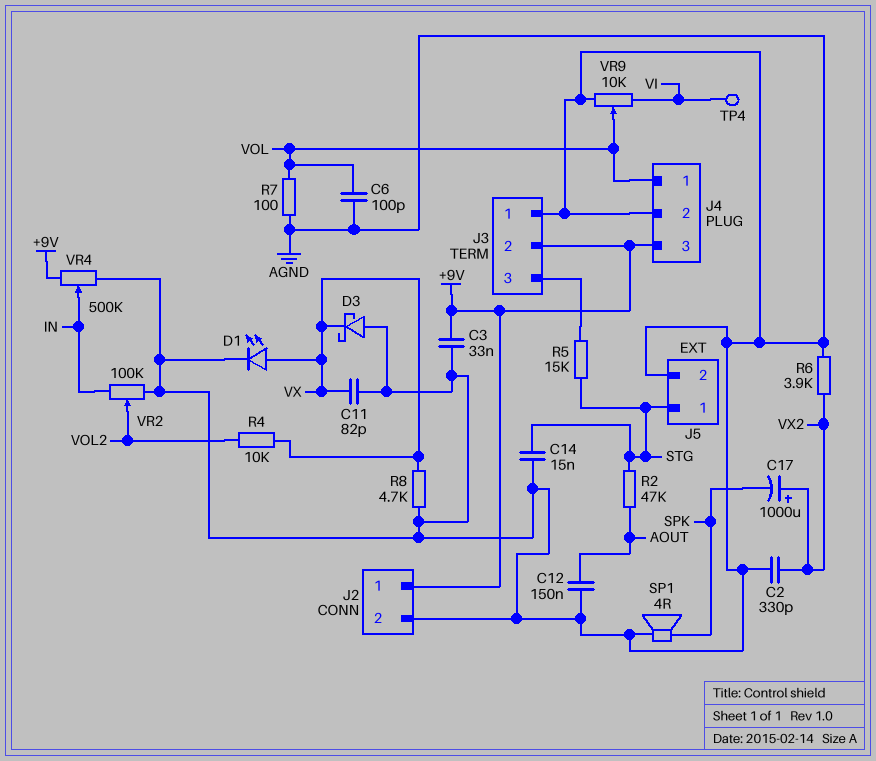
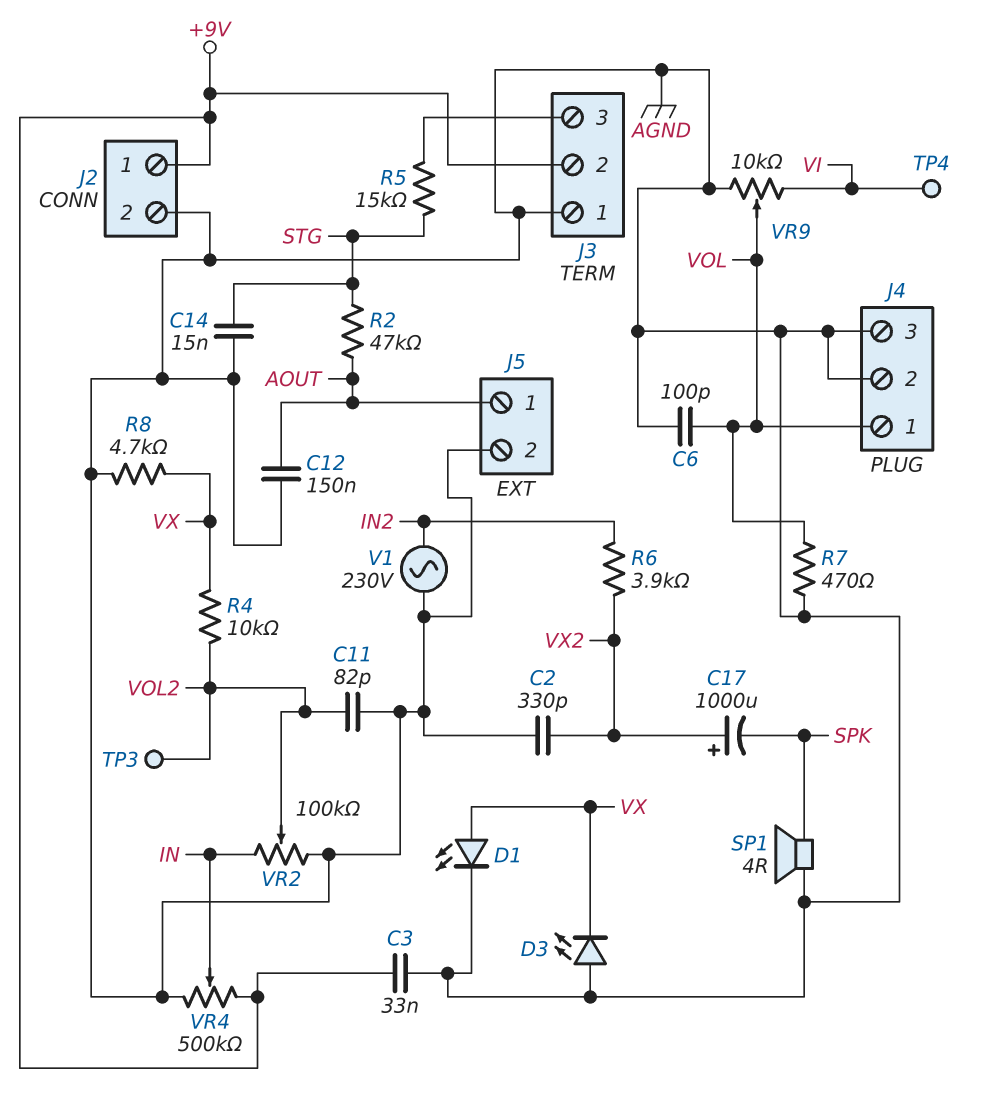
C11: 82pF (AGND, VX) -> 82pF (AGND, VOL2)
D3: schottky (A AGND, K VX) -> LED (A AGND, K VX)
J4 pin 3: +9V -> AGND
J5 pin 1: STG -> AOUT
R6: 3.9k (AGND, VX2) -> 3.9k (IN2, VX2)
R7: 100 (AGND, VOL) -> 470 (AGND, VOL)
TP3: none -> test point (VOL2)
V1: none -> AC 230V (AGND, IN2)

